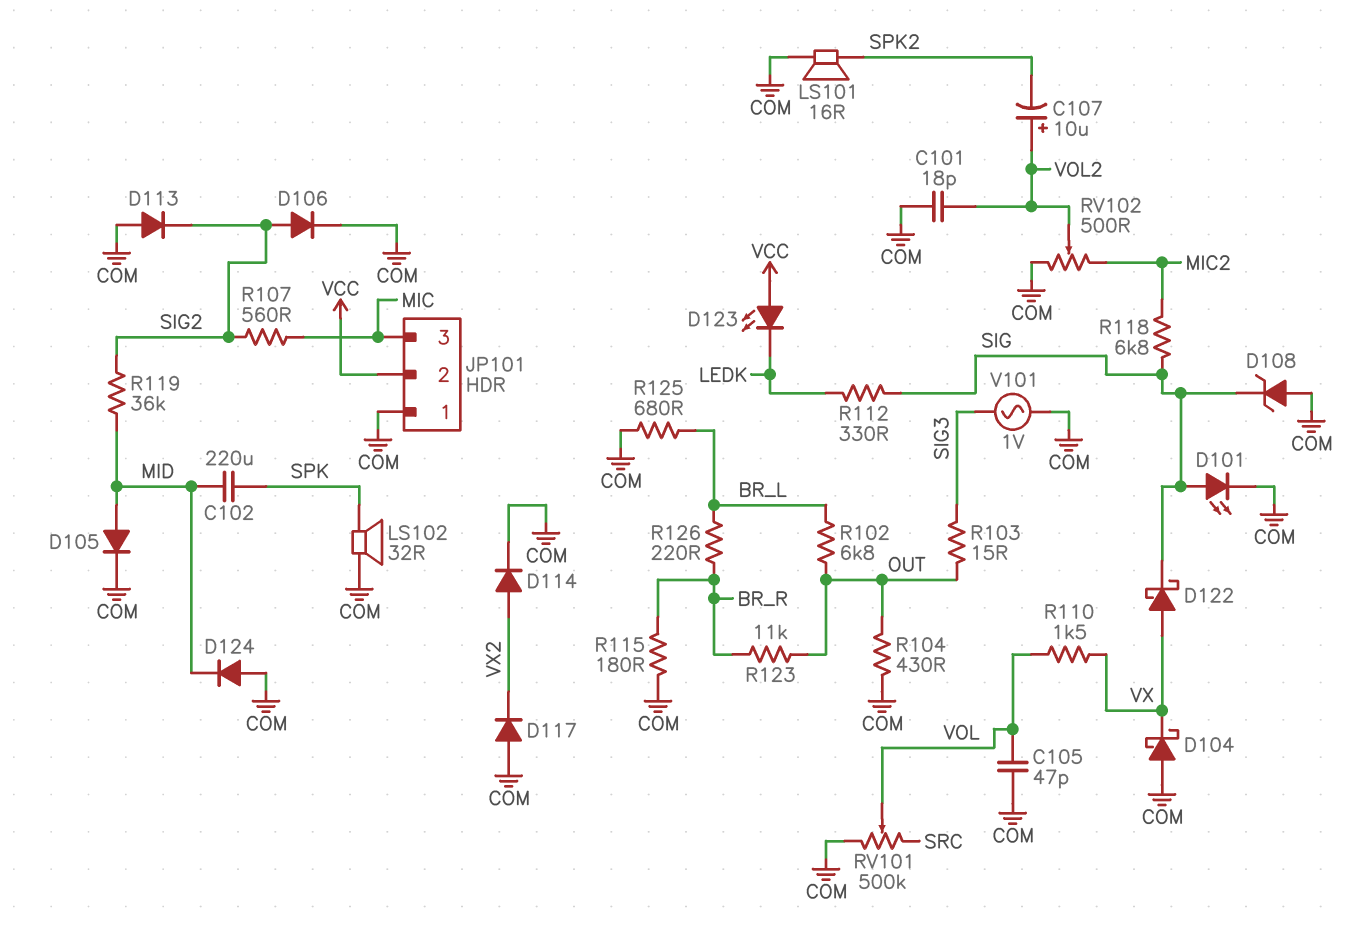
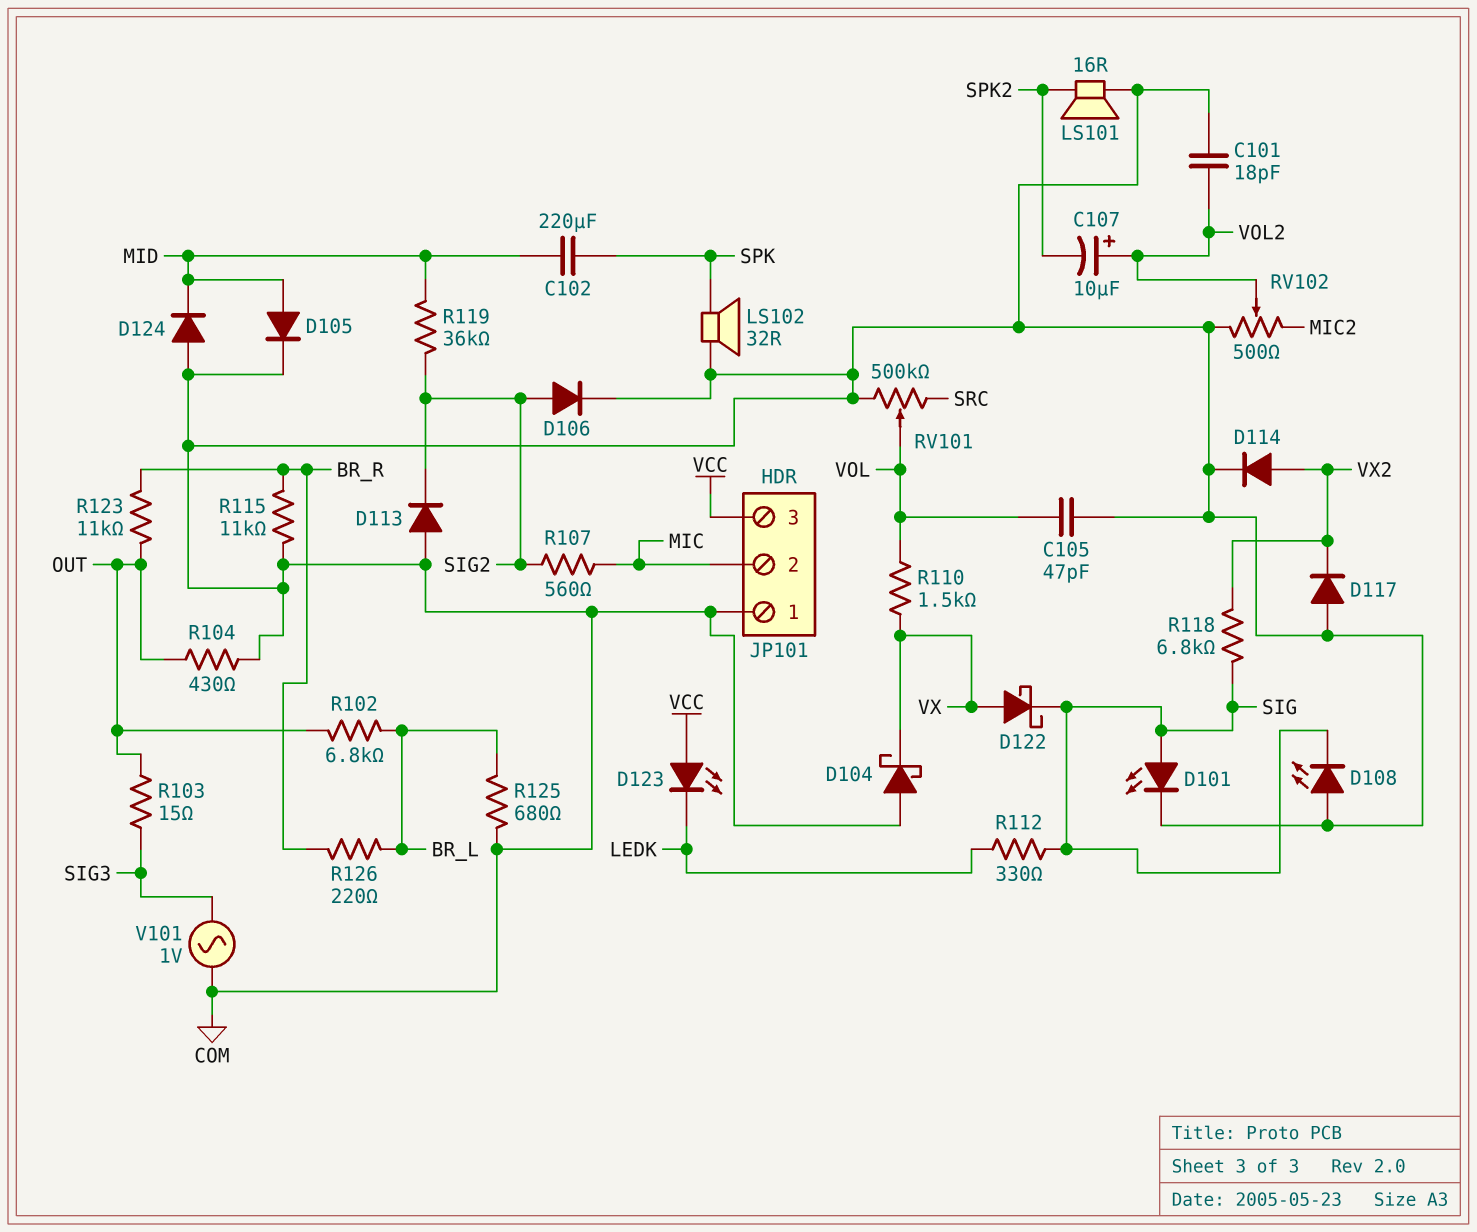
D108: zener (A COM, K SIG) -> LED (A COM, K SIG)
JP101 pin 2: VCC -> MIC
JP101 pin 3: MIC -> VCC
R115: 180 (BR_R, COM) -> 11k (BR_R, COM)
R118: 6.8k (MIC2, SIG) -> 6.8k (SIG, VX2)

